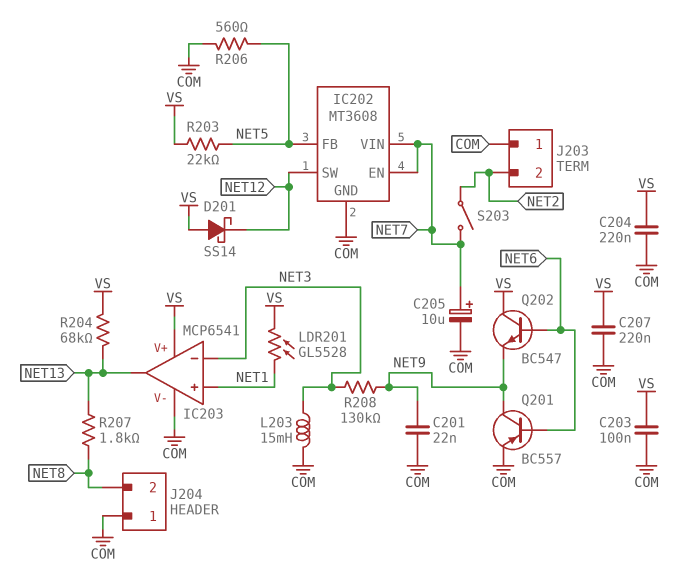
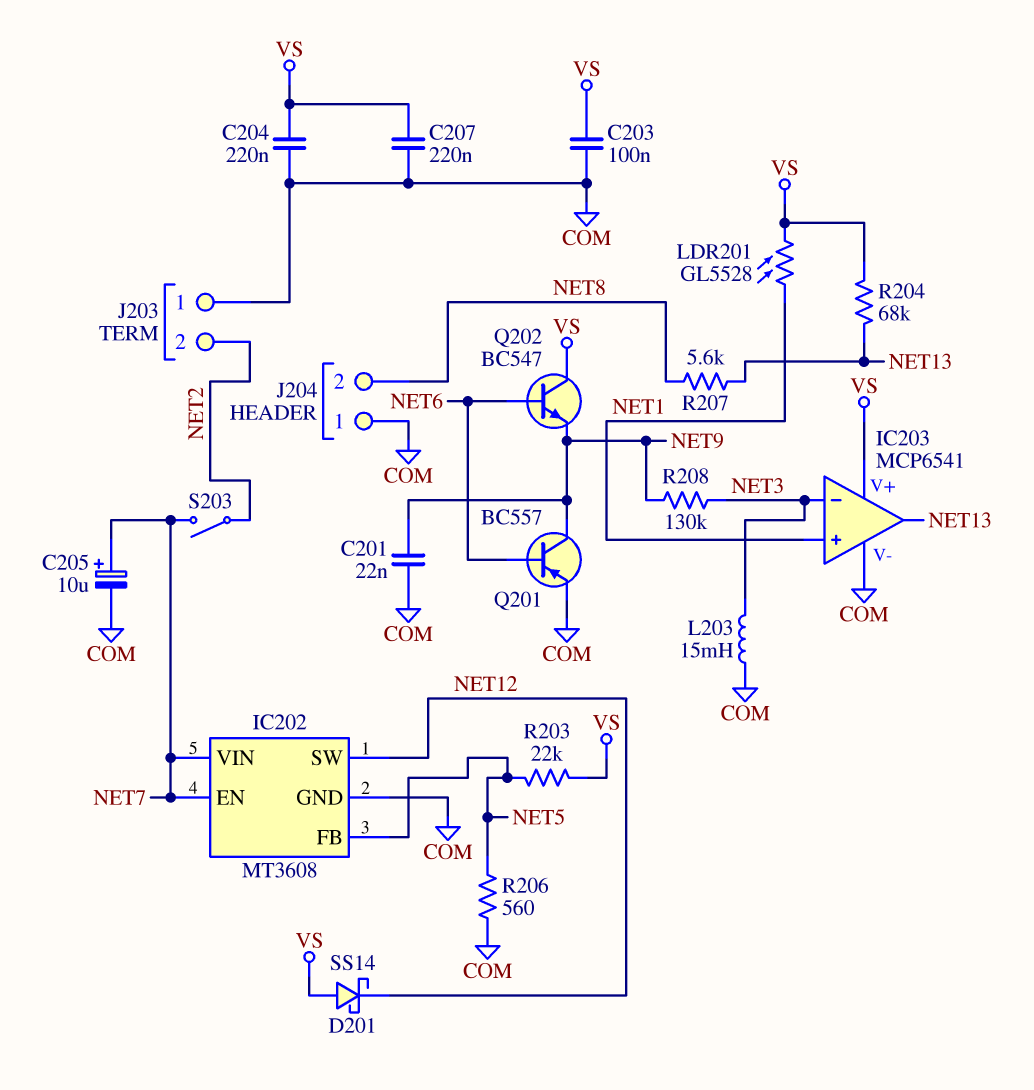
R207: 1.8k (NET8, NET13) -> 5.6k (NET8, NET13)

